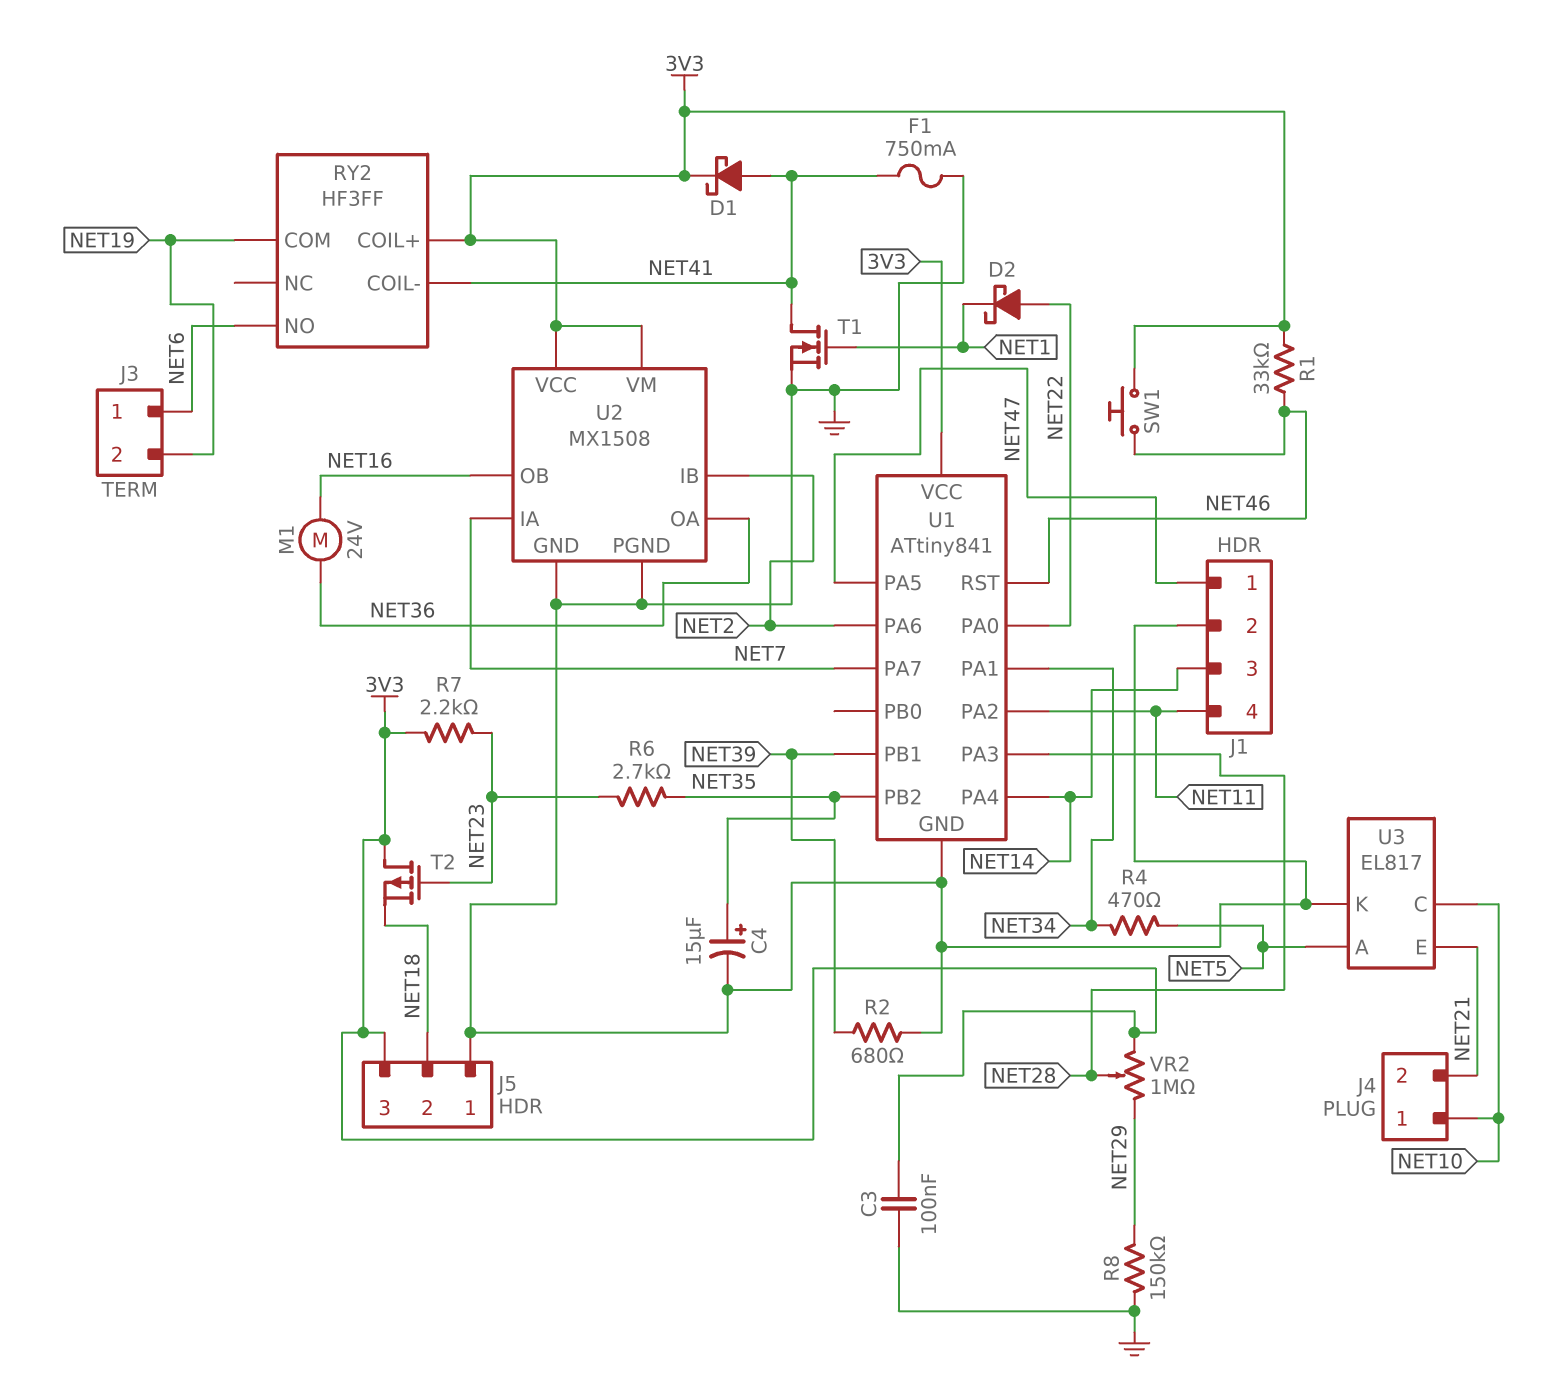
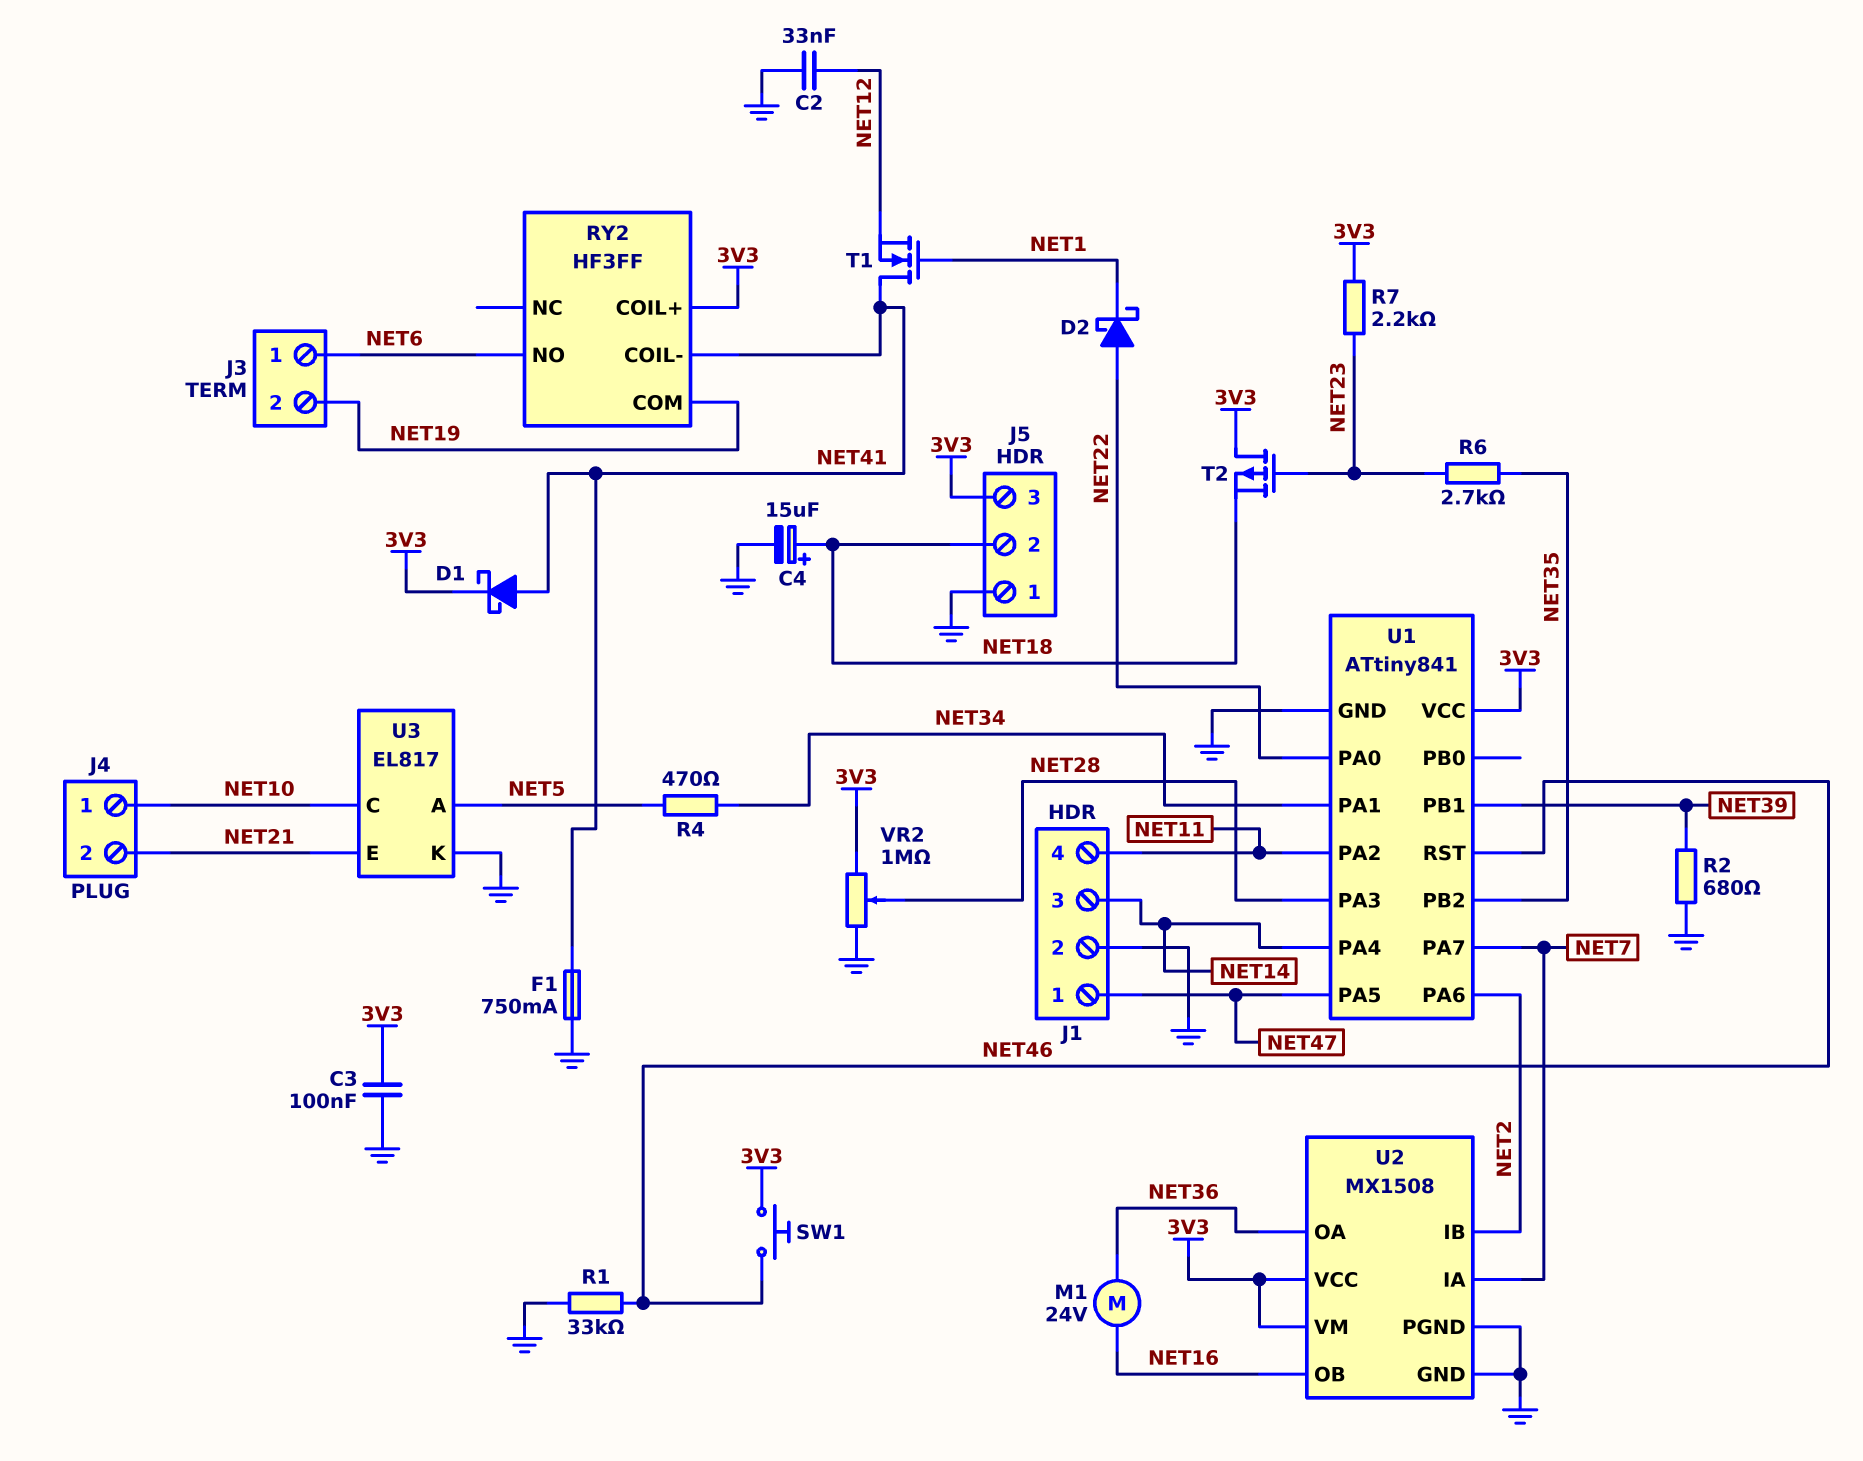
C2: none -> 33nF (GND, NET12)
C4: 15uF (plus NET35, minus GND) -> 15uF (plus NET18, minus GND)
R1: 33k (3V3, NET46) -> 33k (GND, NET46)
R8: 150k (GND, NET29) -> none
T1: NMOS (G NET1, D NET41, S GND) -> NMOS (G NET1, D NET41, S NET12)
VR2: 1M (3V3, NET29, wiper NET28) -> 1M (3V3, GND, wiper NET28)

